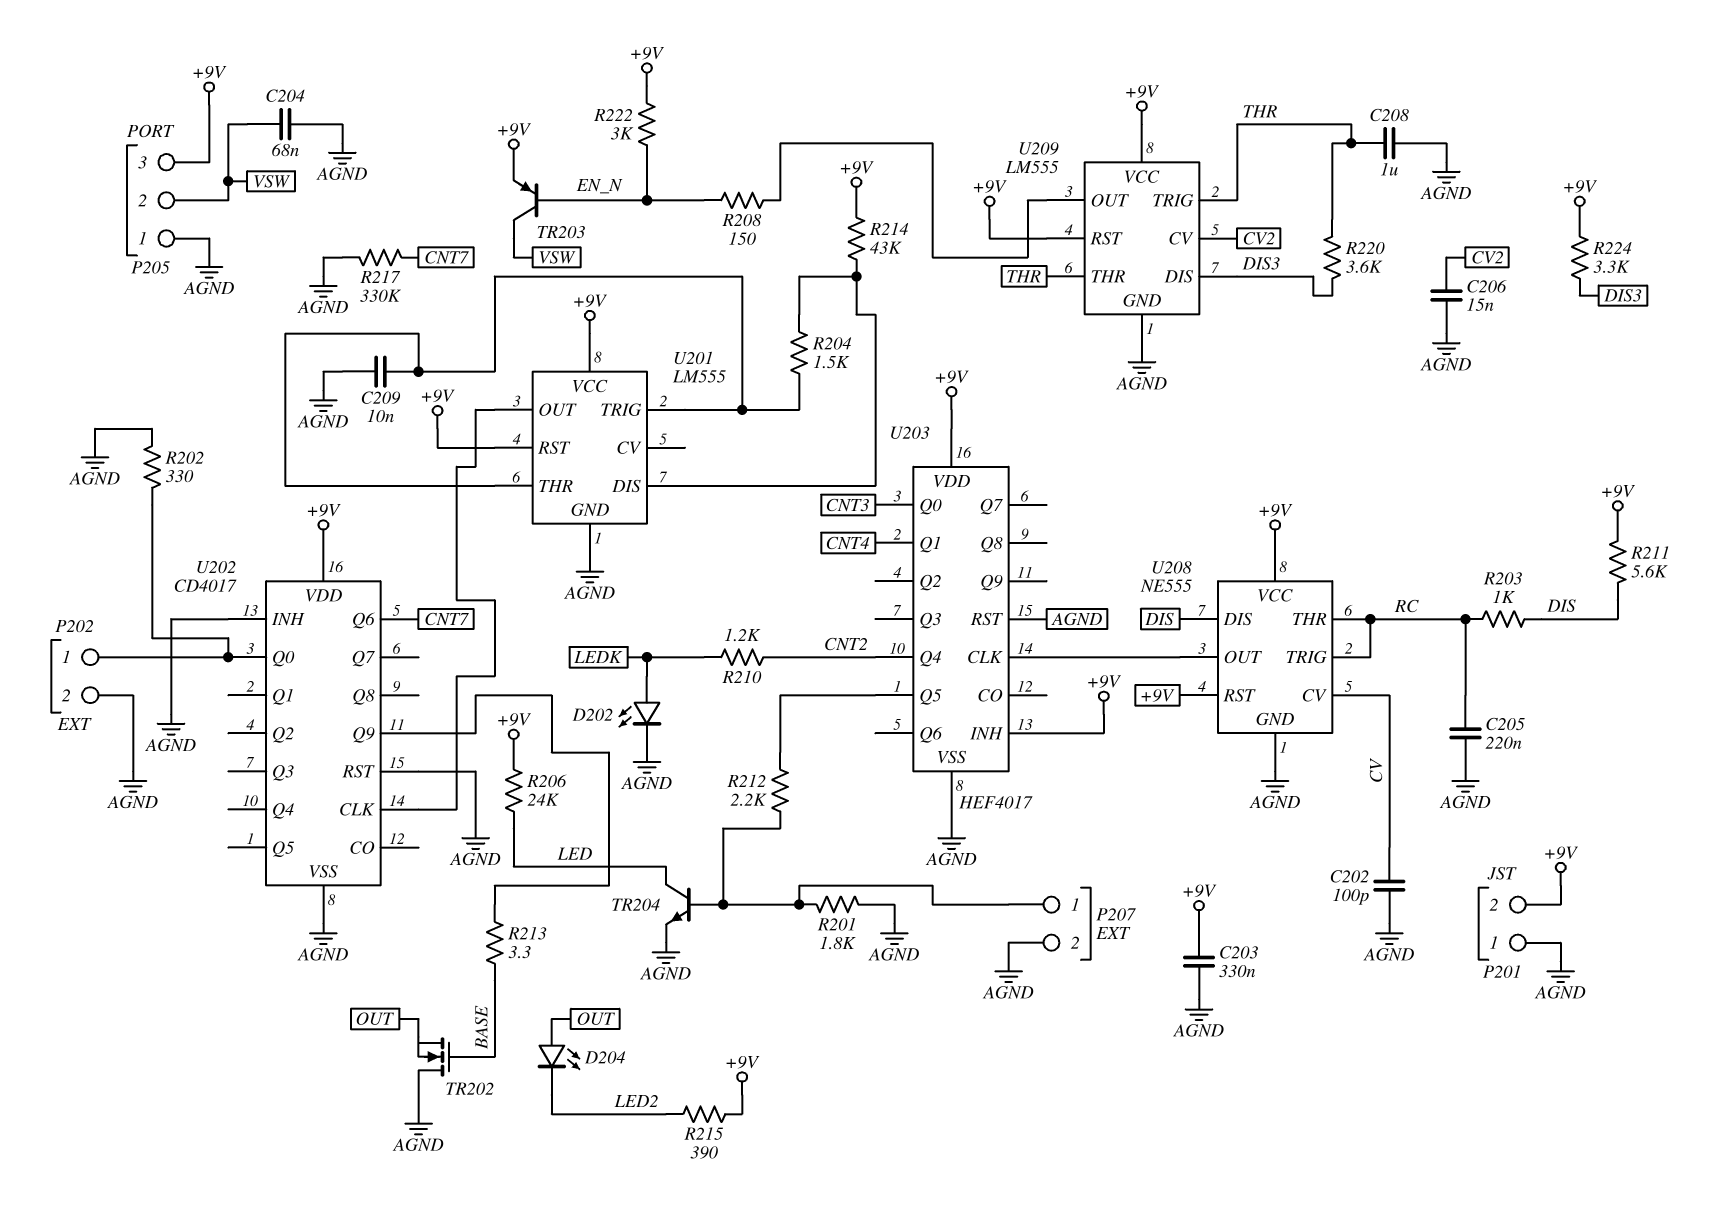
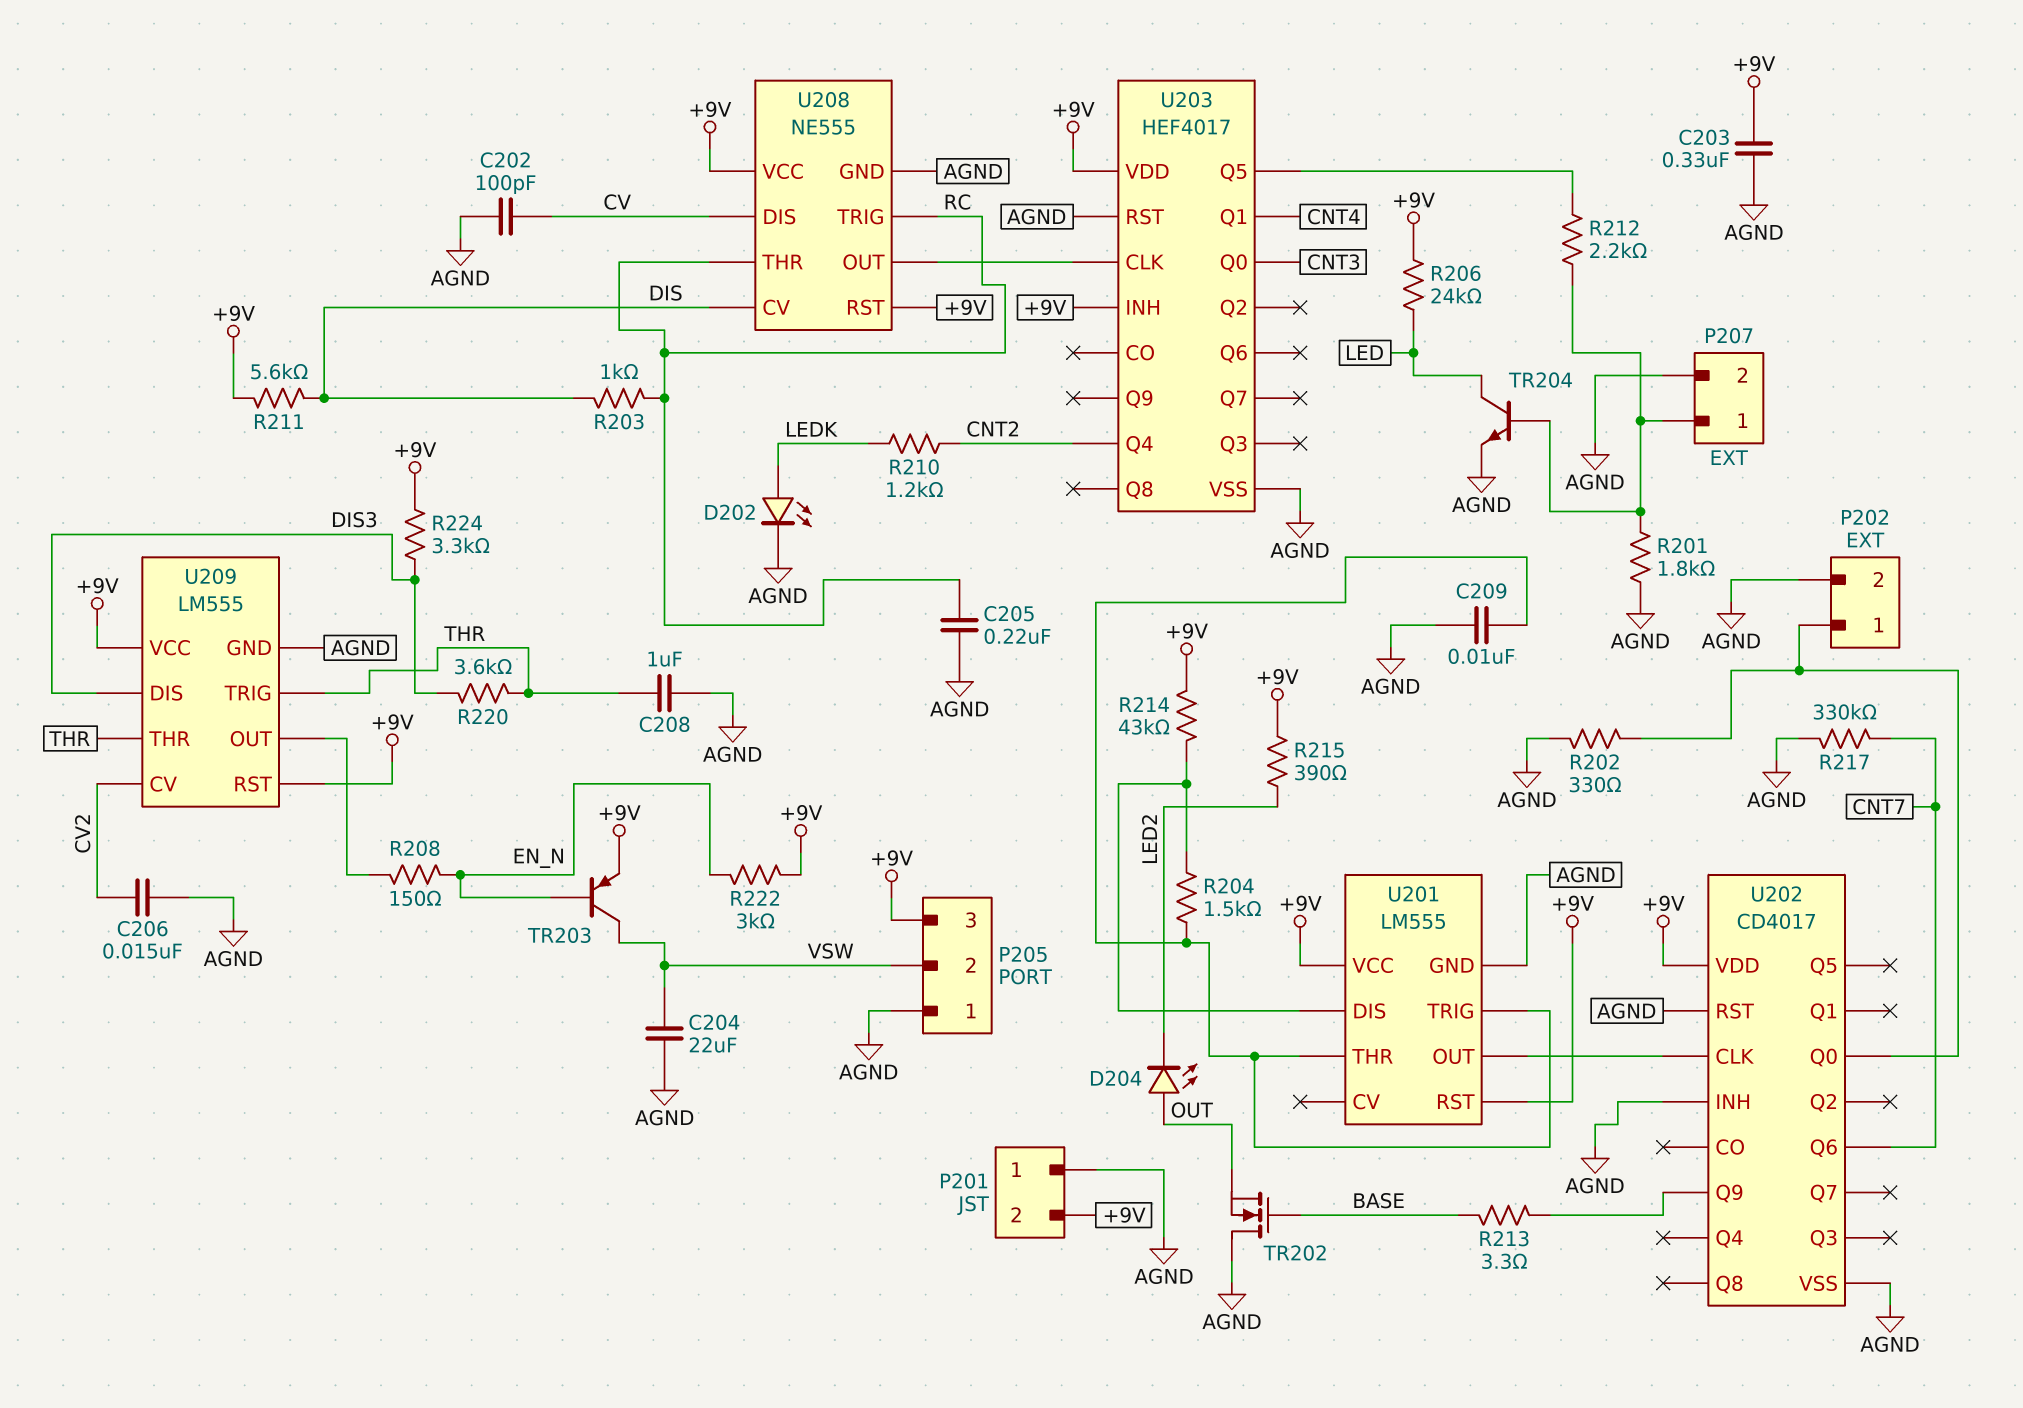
C204: 68nF (AGND, VSW) -> 22uF (AGND, VSW)
U208 pin CV: CV -> DIS
U208 pin DIS: DIS -> CV

